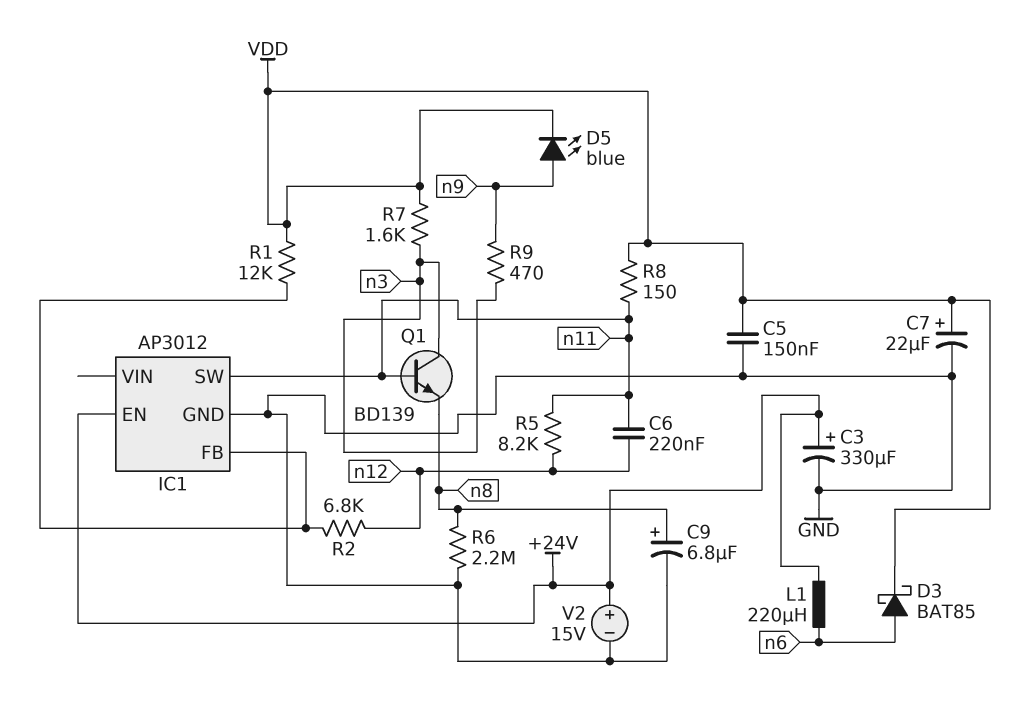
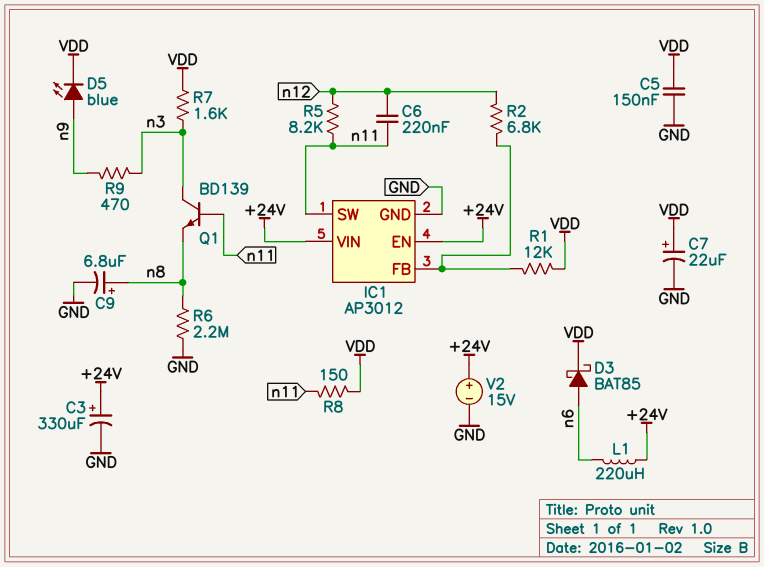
IC1 pin VIN: none -> +24V

